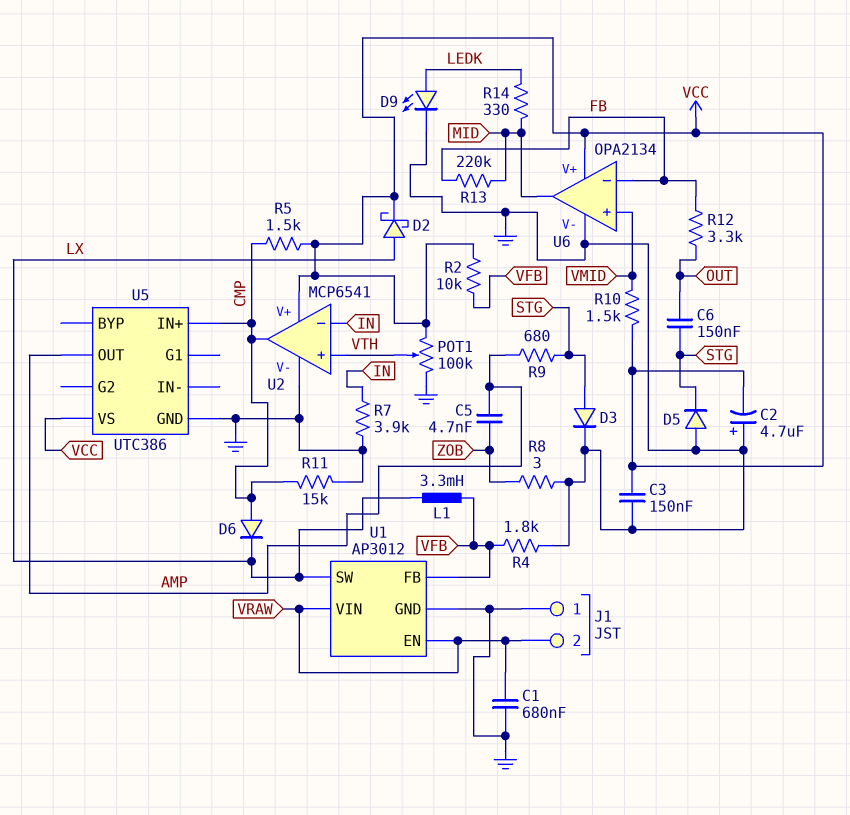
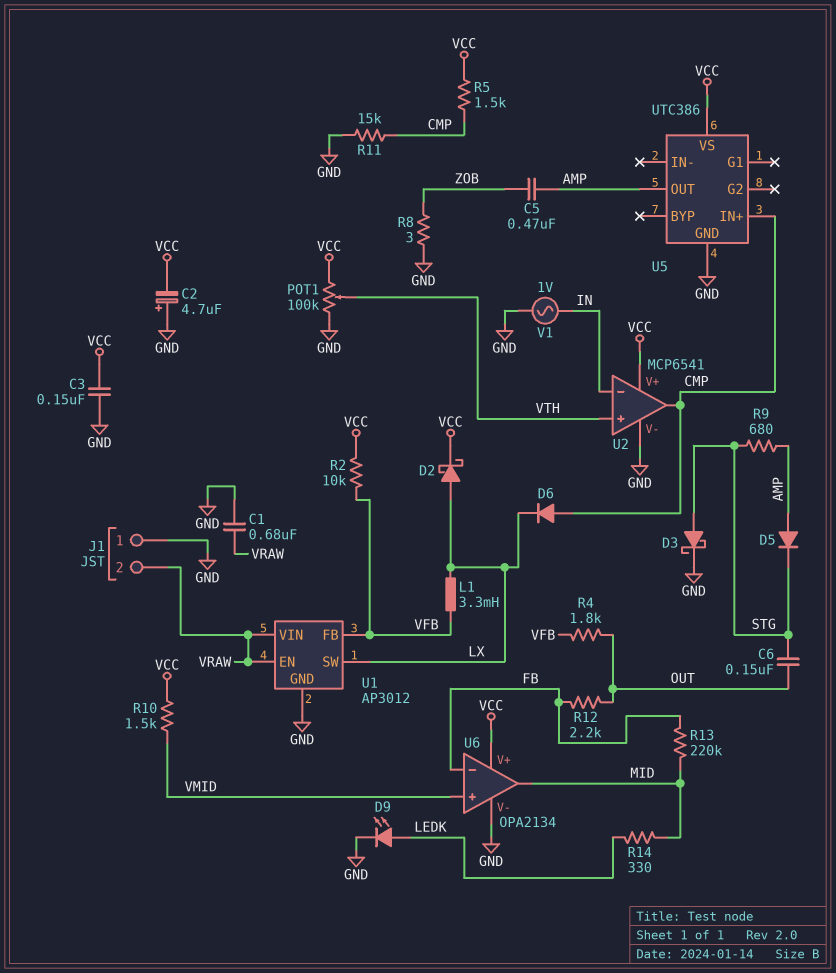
C5: 4.7nF (AMP, ZOB) -> 470nF (AMP, ZOB)
D3: diode (A STG, K GND) -> schottky (A STG, K GND)
D5: diode (A GND, K STG) -> diode (A AMP, K STG)
R4: 1.8k (GND, VFB) -> 1.8k (OUT, VFB)
R7: 3.9k (GND, IN) -> none
R12: 3.3k (FB, OUT) -> 2.2k (FB, OUT)
V1: none -> AC 1V (GND, IN)

